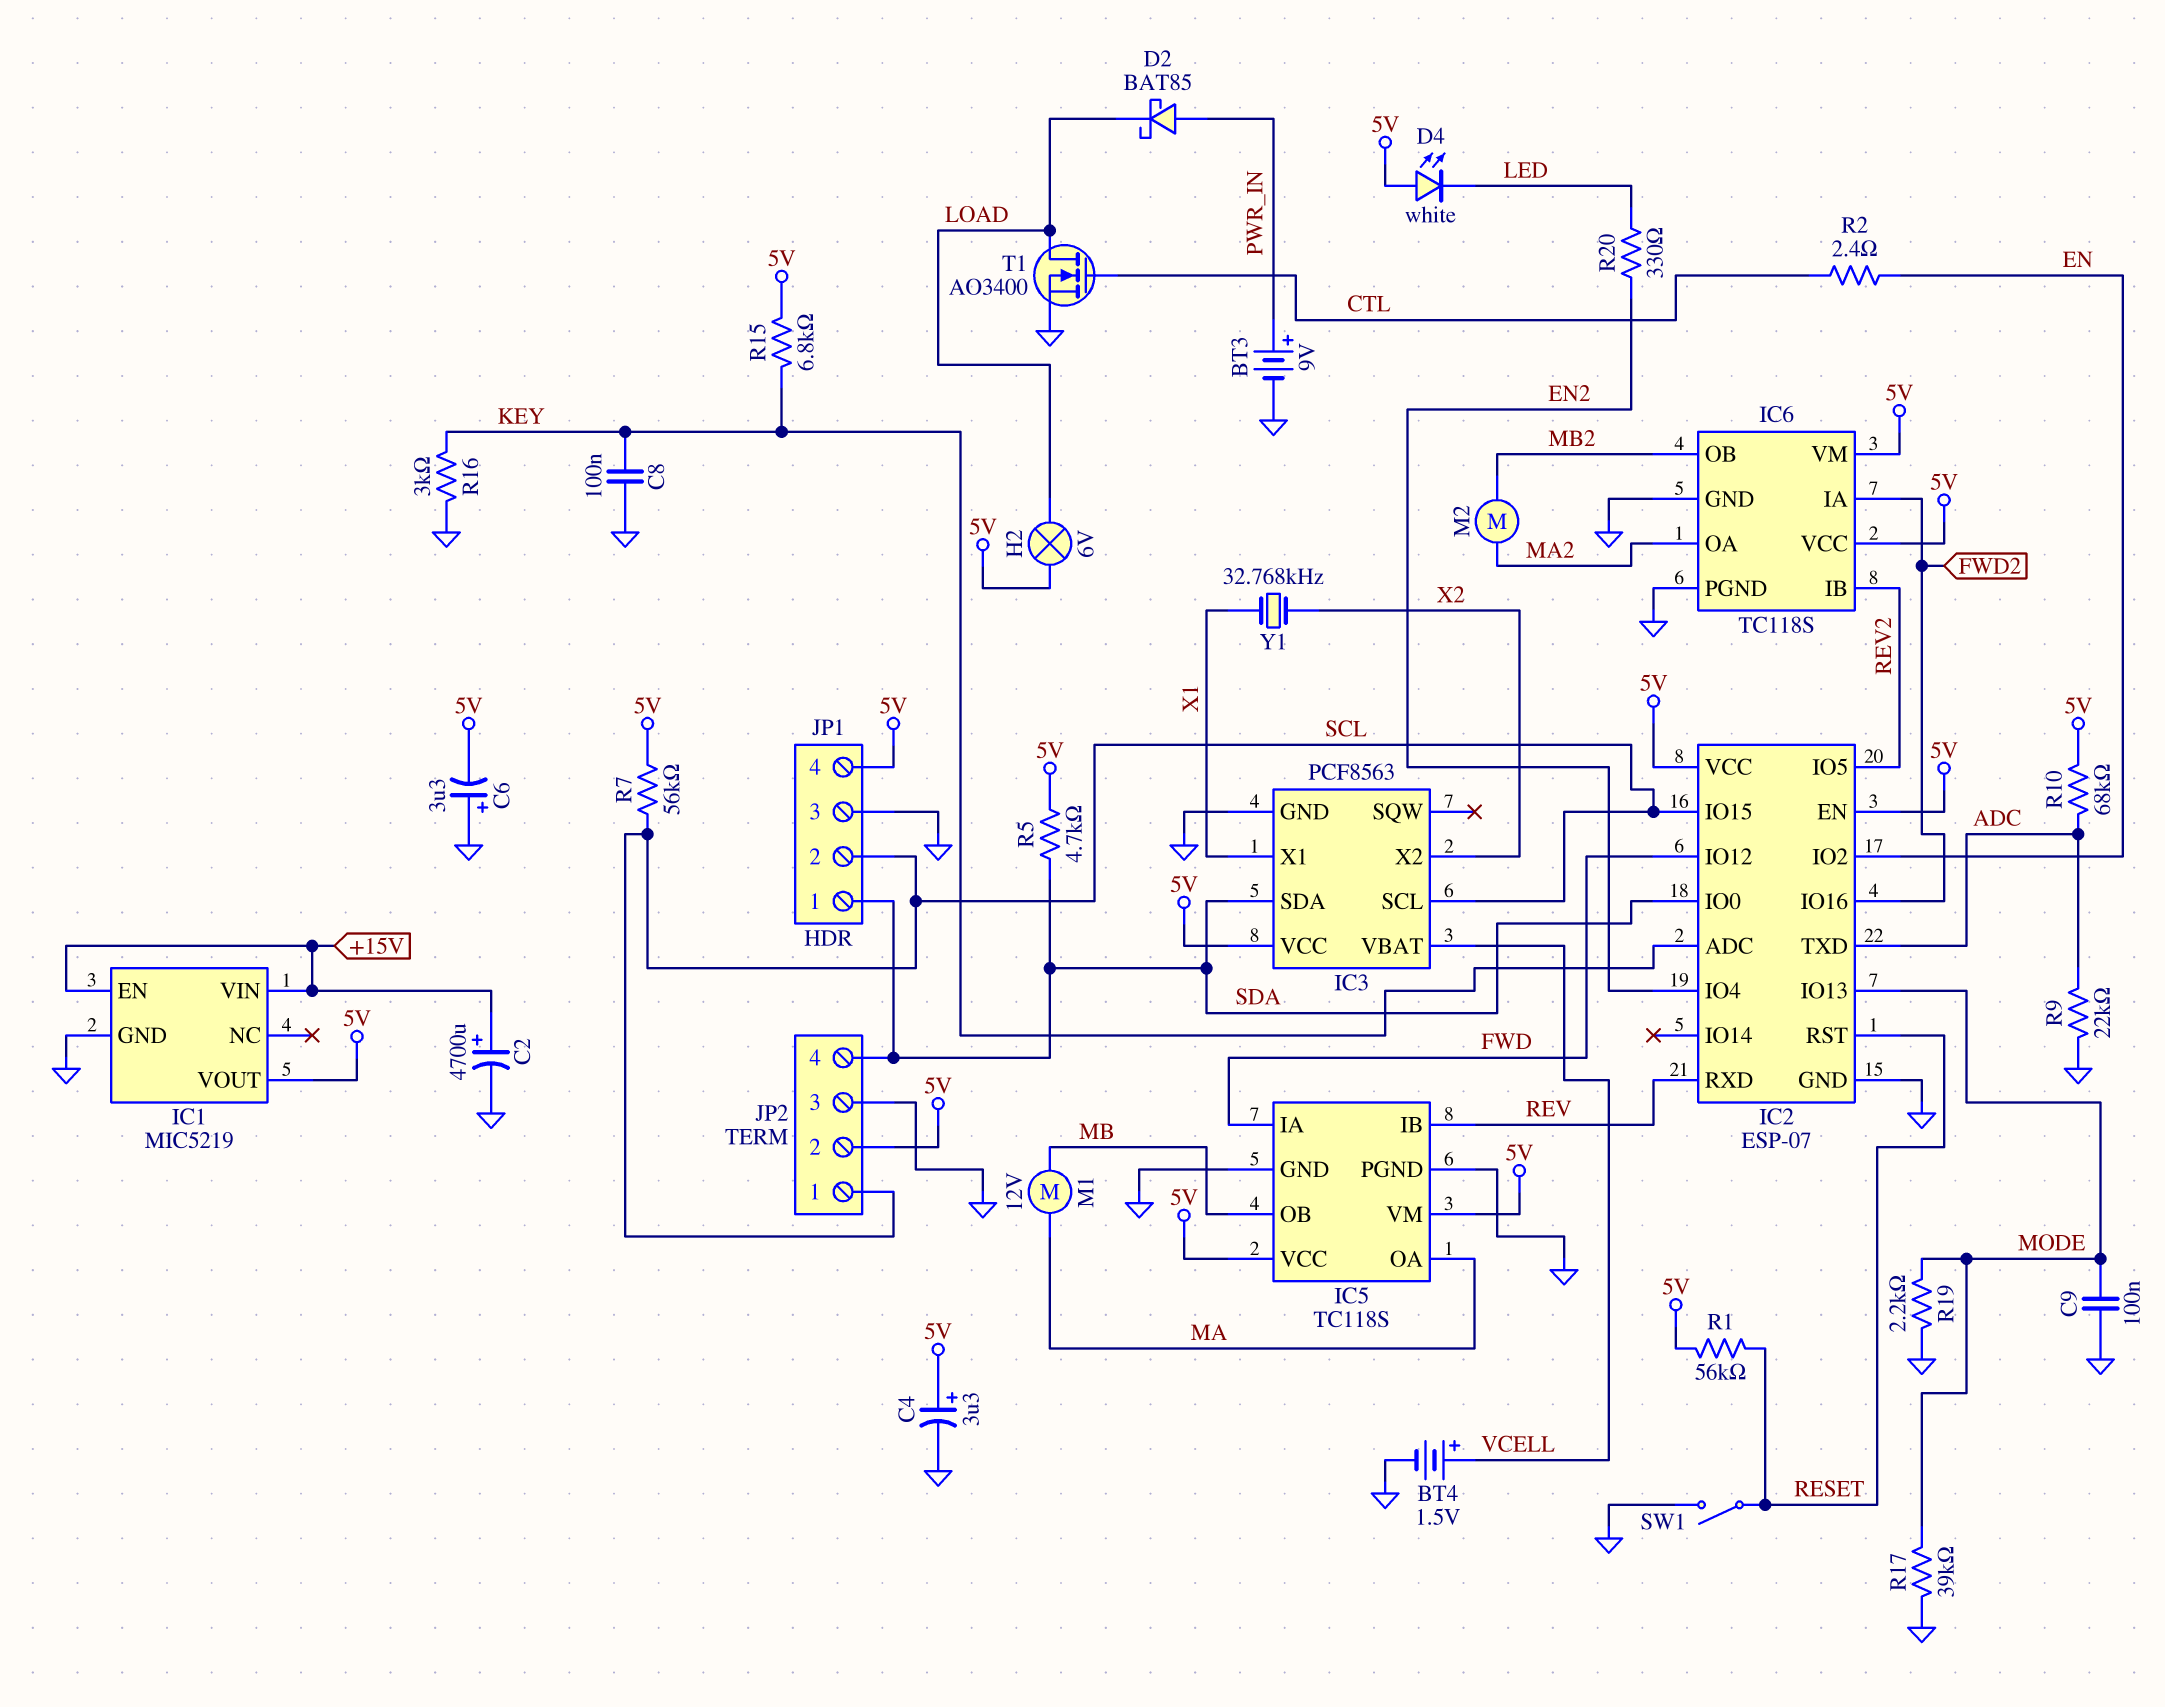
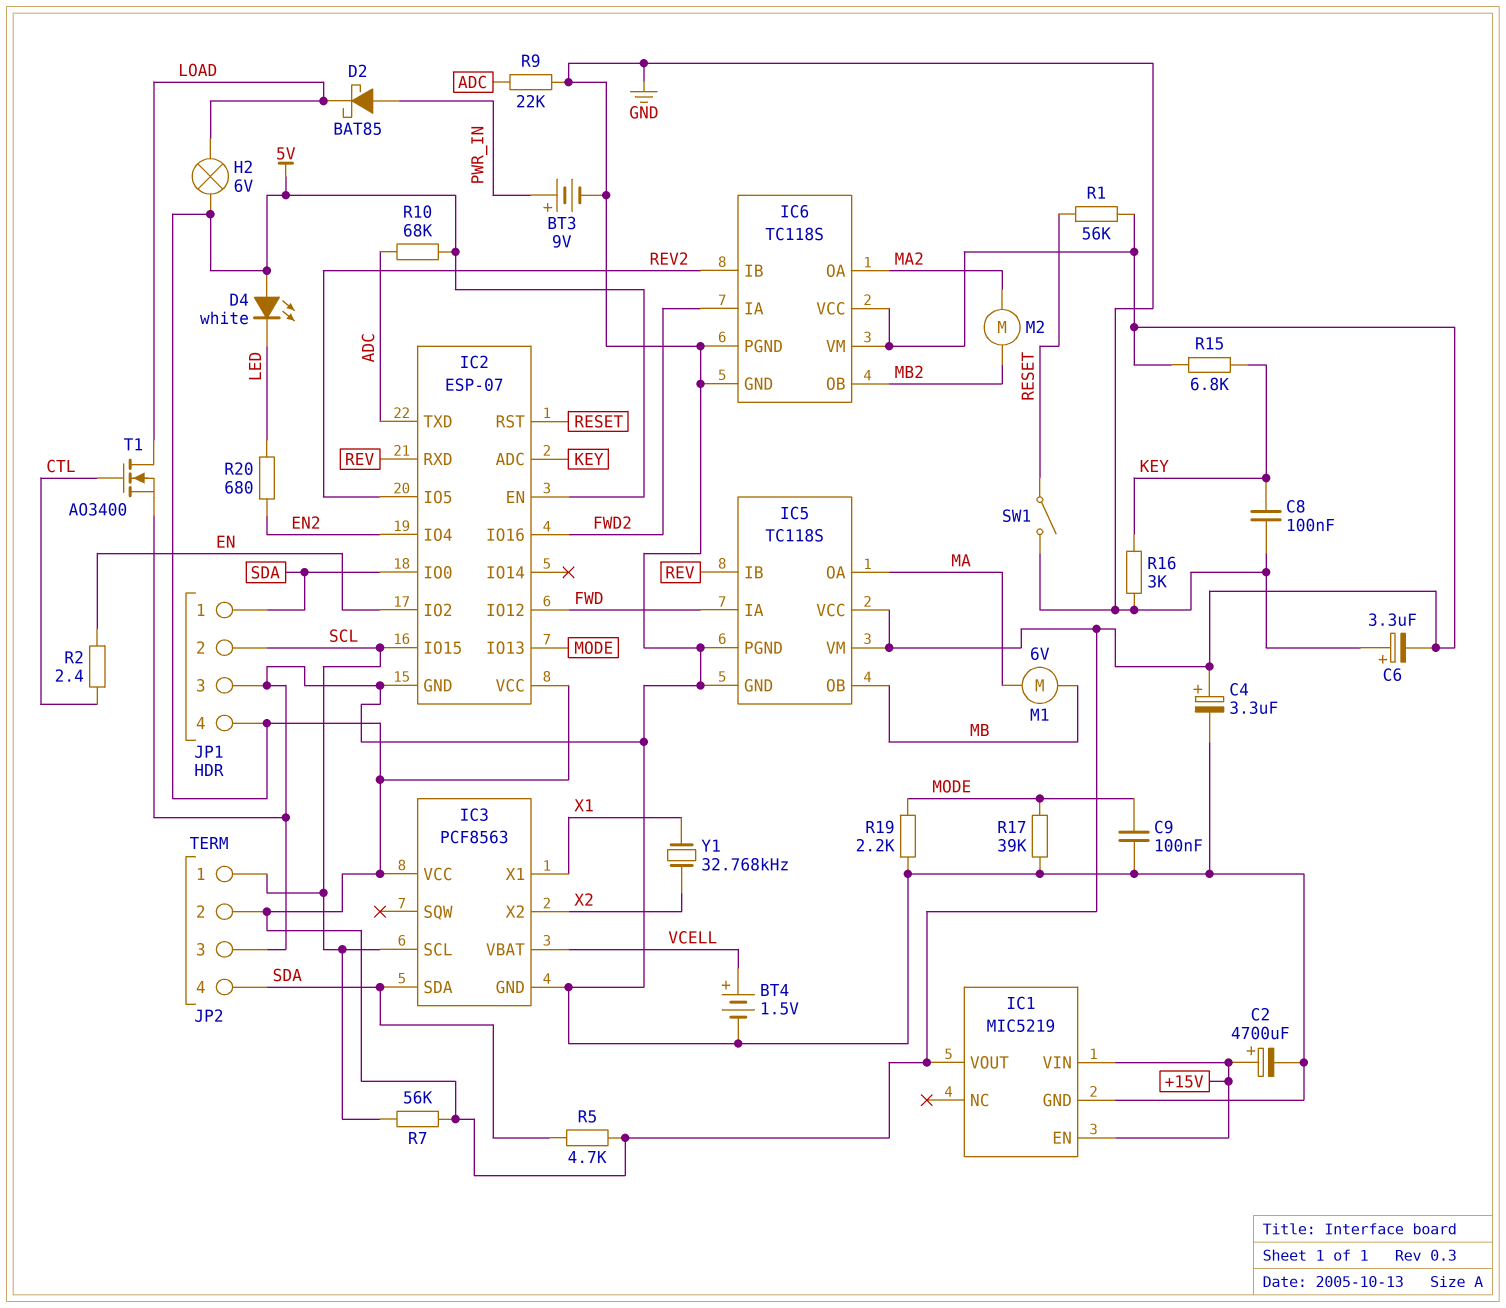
M1: motor 12V (MA, MB) -> motor 6V (MA, MB)
R20: 330 (EN2, LED) -> 680 (EN2, LED)

